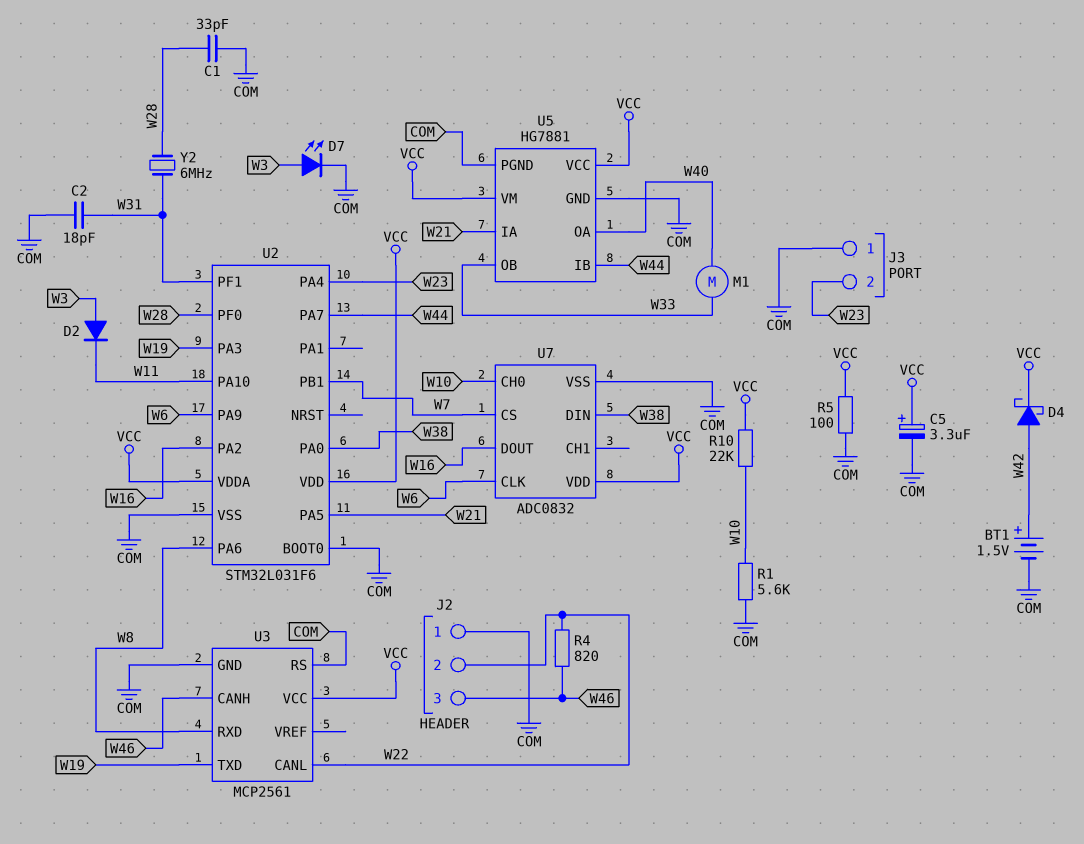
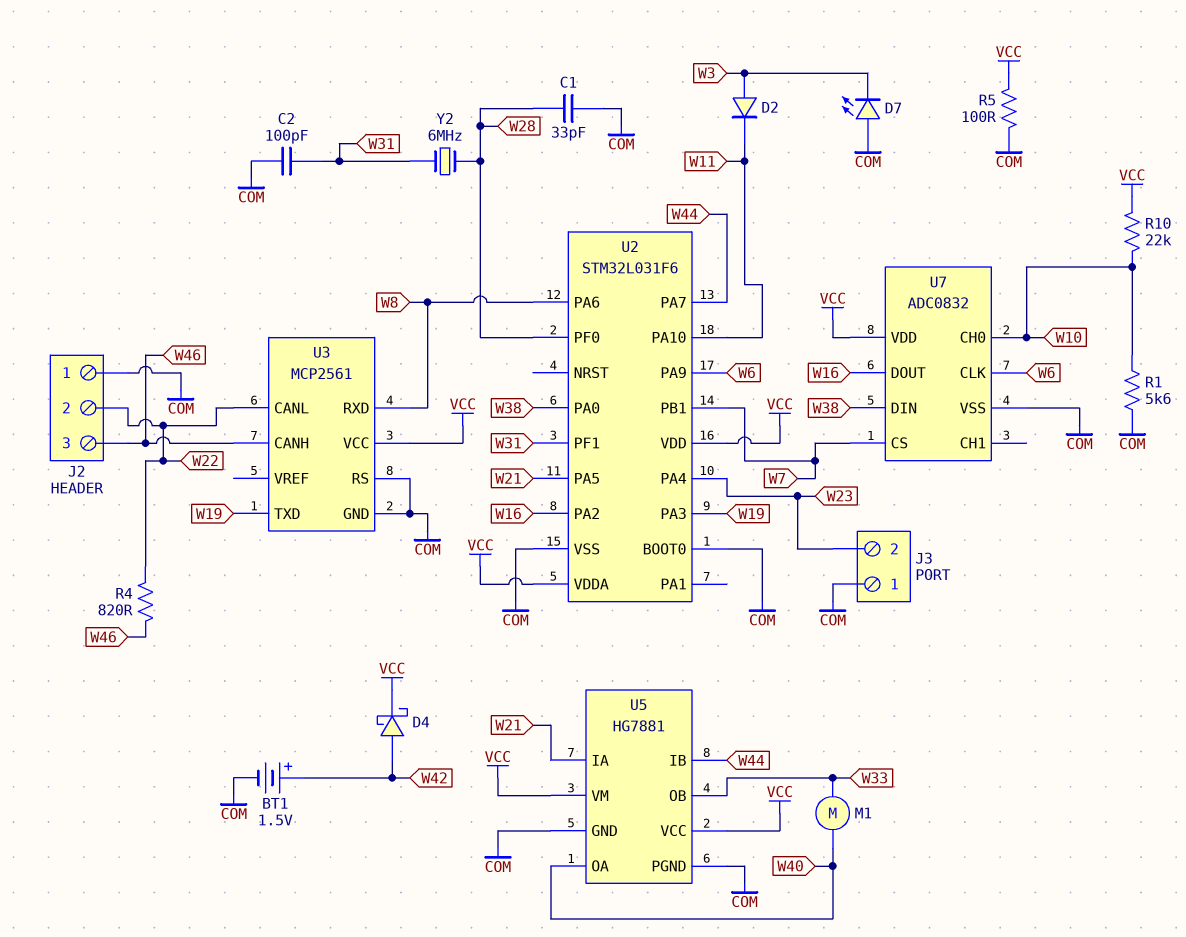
C2: 18pF (COM, W31) -> 100pF (COM, W31)
C5: 3.3uF (plus VCC, minus COM) -> none
D7: LED (A W3, K COM) -> LED (A COM, K W3)

